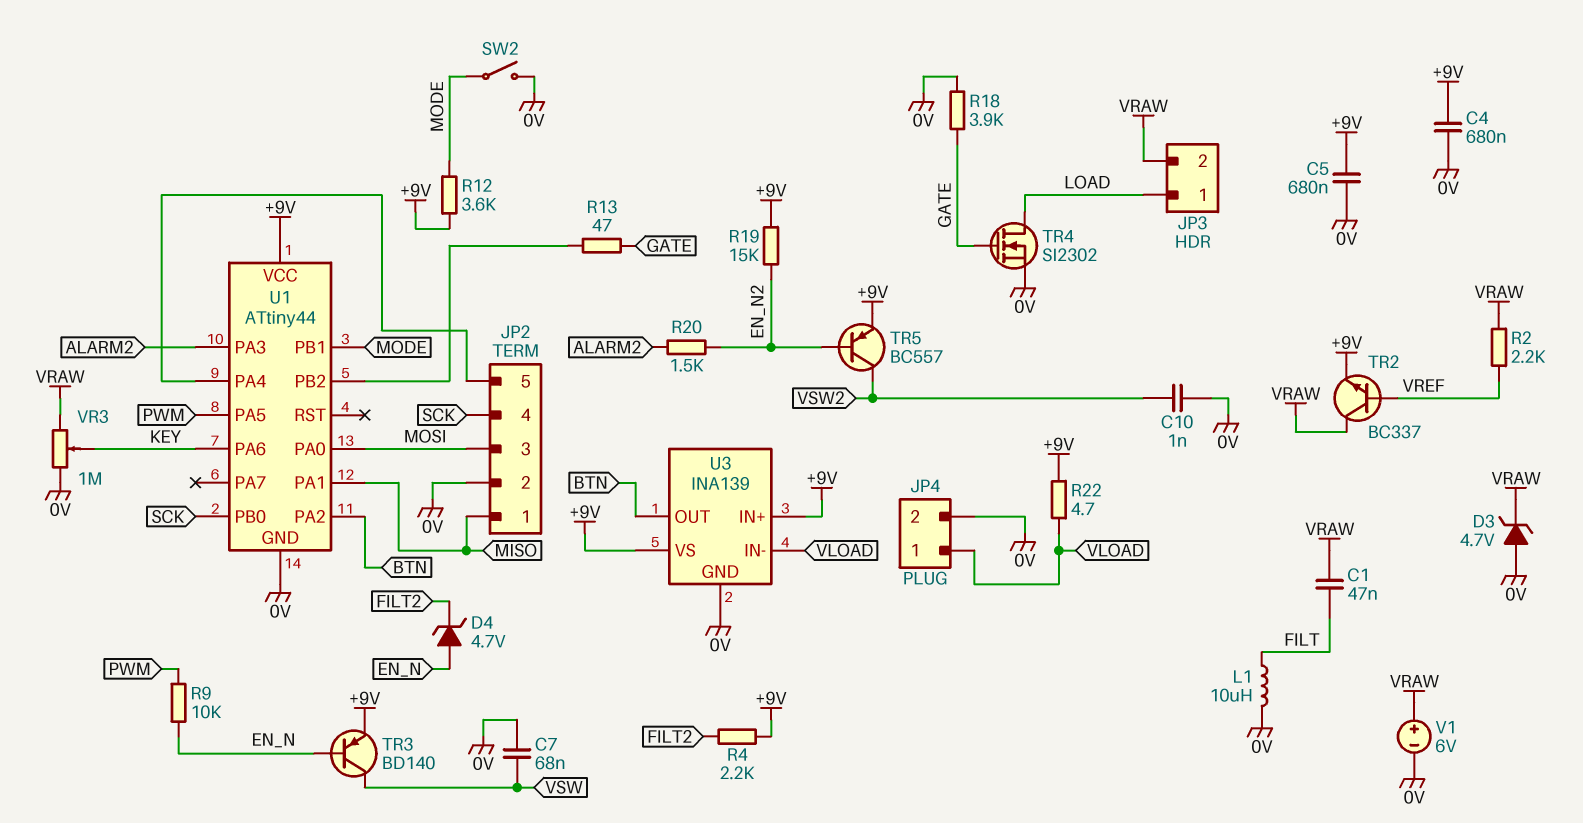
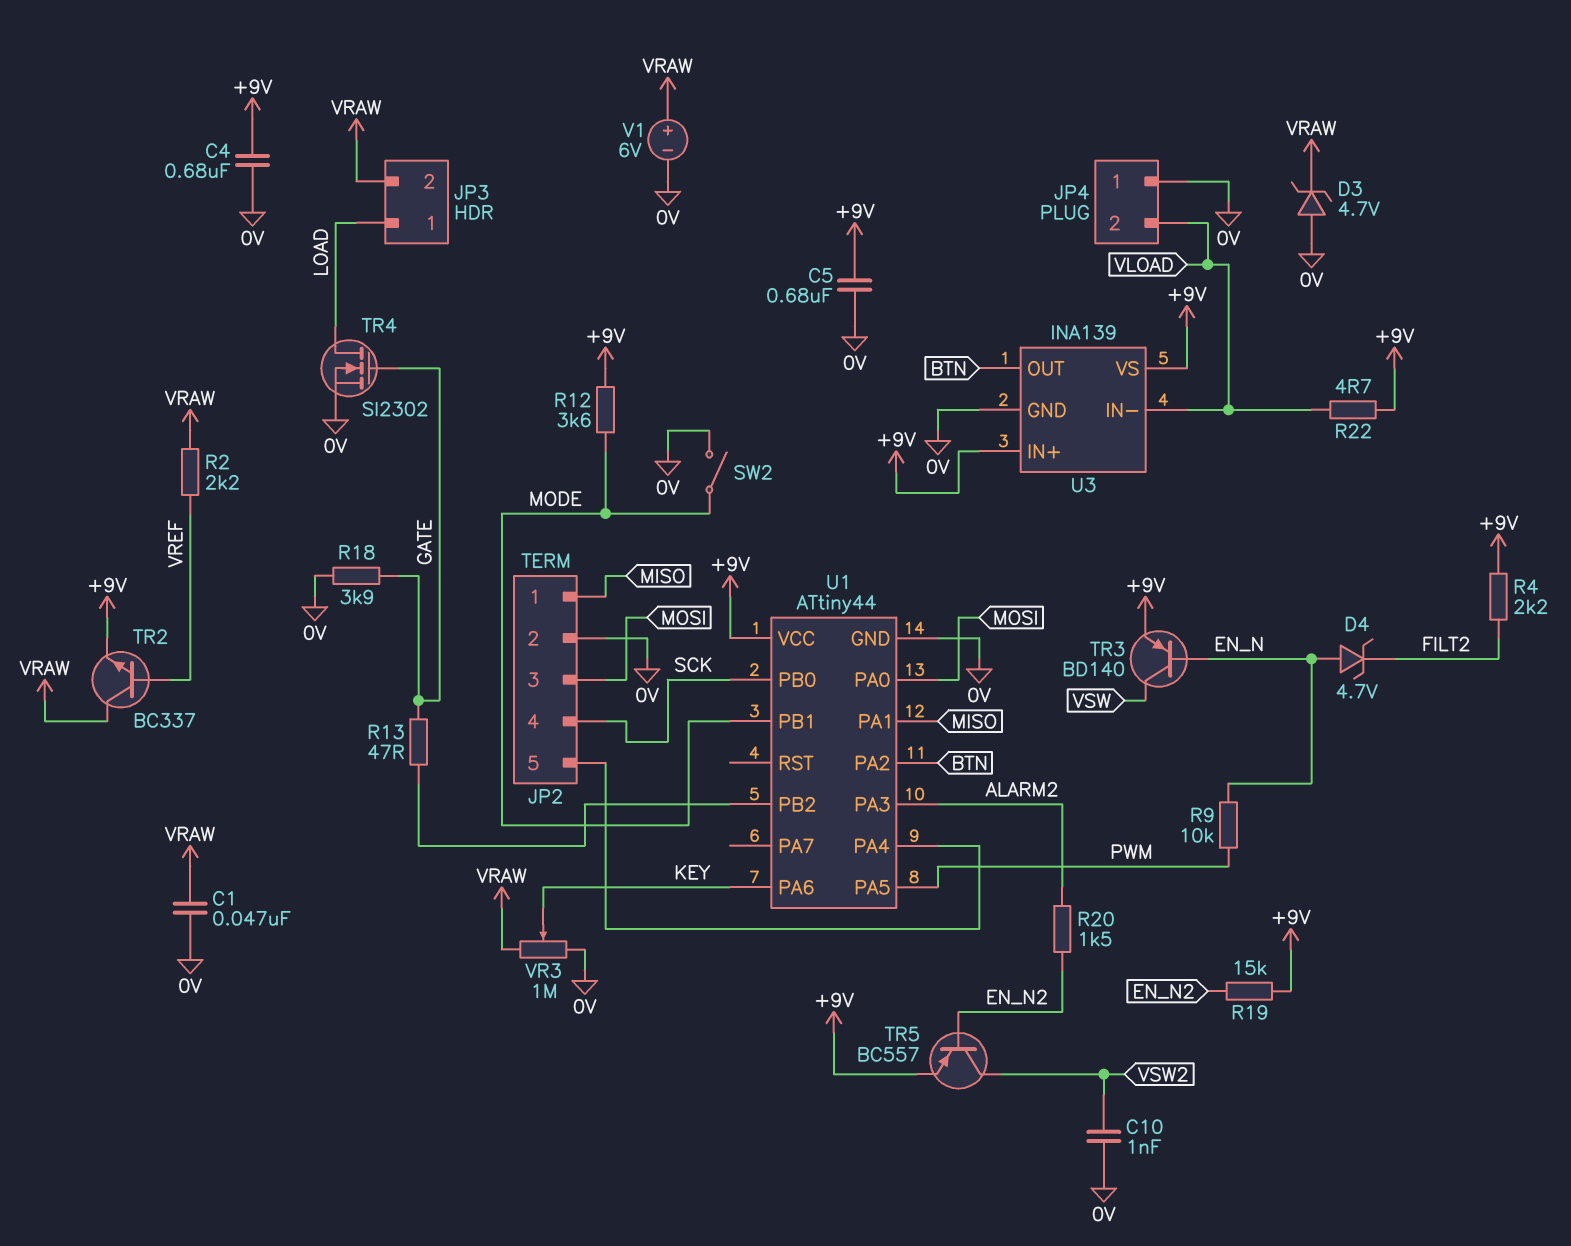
C1: 47nF (FILT, VRAW) -> 47nF (0V, VRAW)
C7: 68nF (0V, VSW) -> none
JP4 pin 1: VLOAD -> 0V
JP4 pin 2: 0V -> VLOAD
L1: 10uH (0V, FILT) -> none

